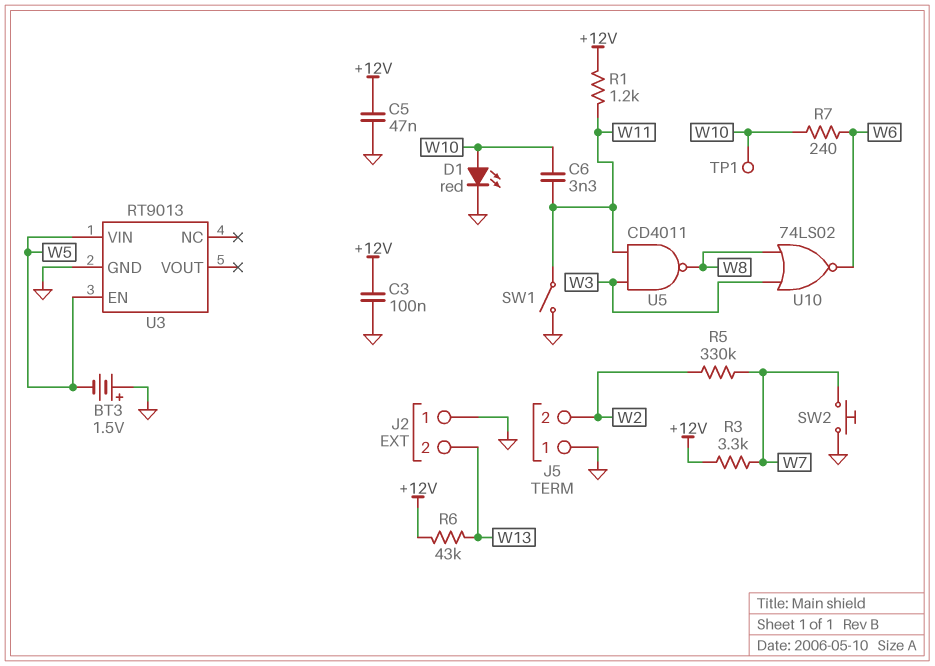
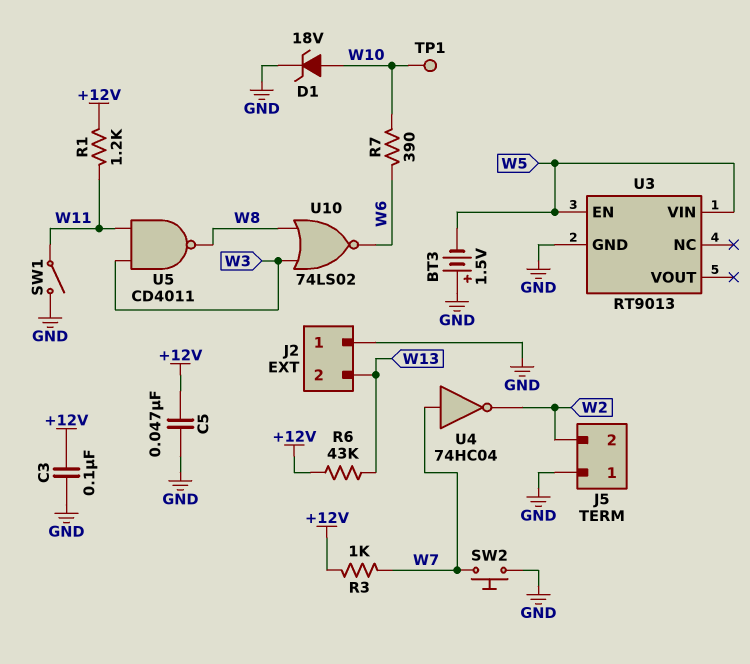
C6: 3.3nF (W10, W11) -> none
D1: LED red (A W10, K GND) -> zener 18V (A W10, K GND)
R3: 3.3k (+12V, W7) -> 1k (+12V, W7)
R5: 330k (W2, W7) -> none
R7: 240 (W6, W10) -> 390 (W6, W10)
U4: none -> NOT 74HC04 (in W7, out W2)

